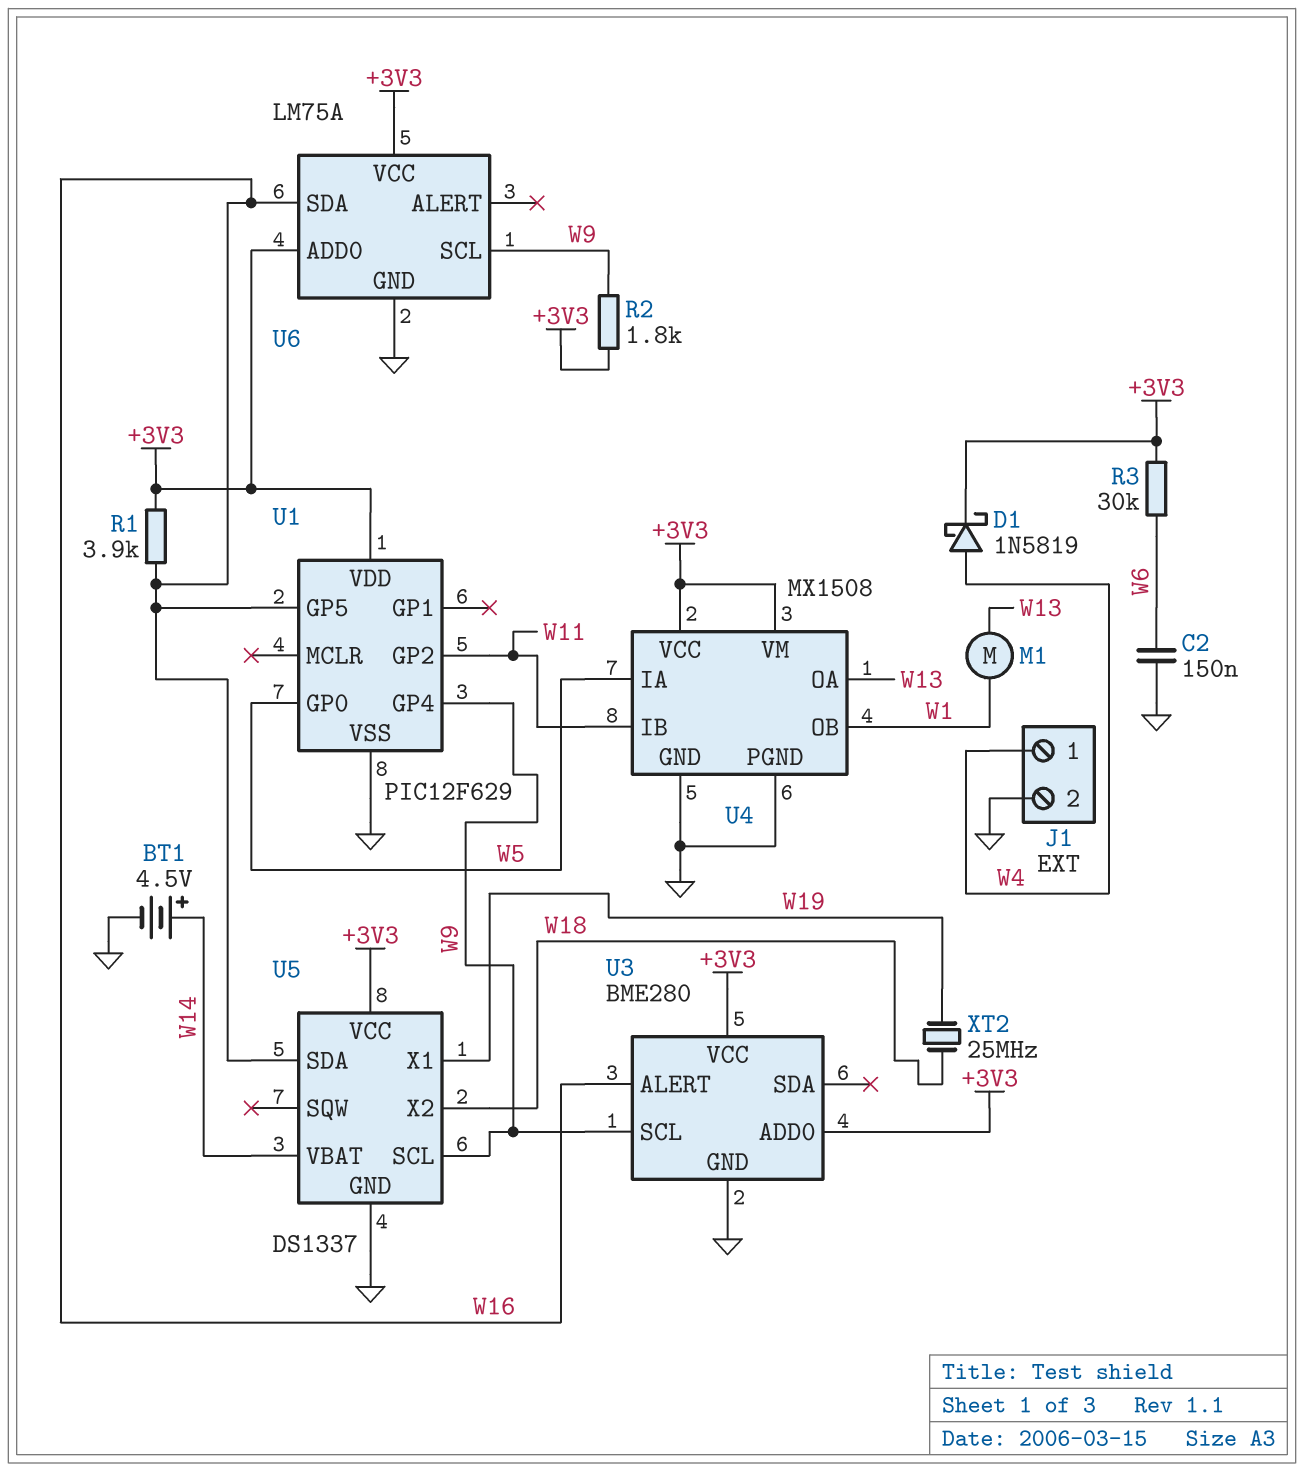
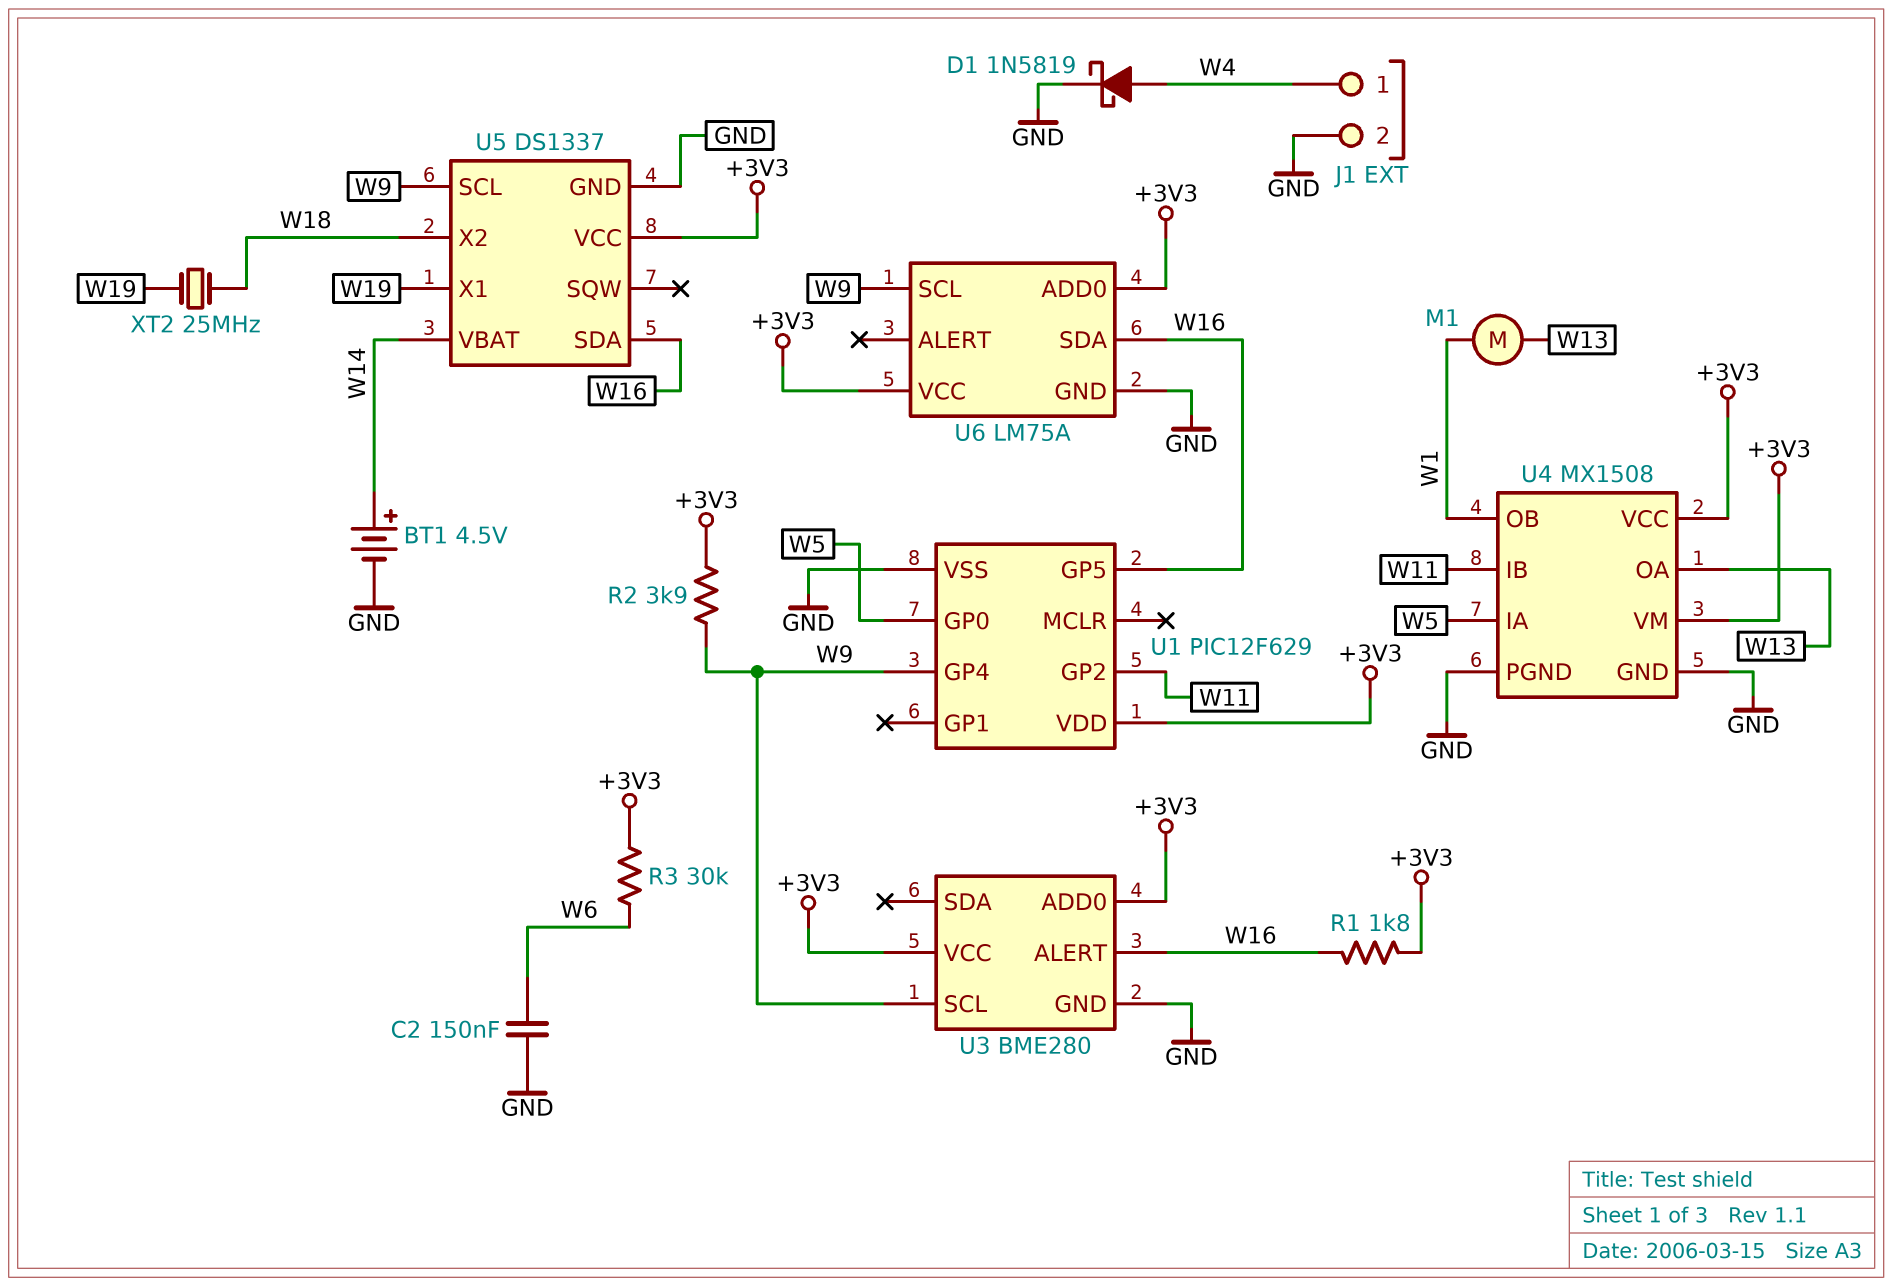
D1: schottky 1N5819 (A W4, K +3V3) -> schottky 1N5819 (A W4, K GND)
R1: 3.9k (+3V3, W16) -> 1.8k (+3V3, W16)
R2: 1.8k (+3V3, W9) -> 3.9k (+3V3, W9)

